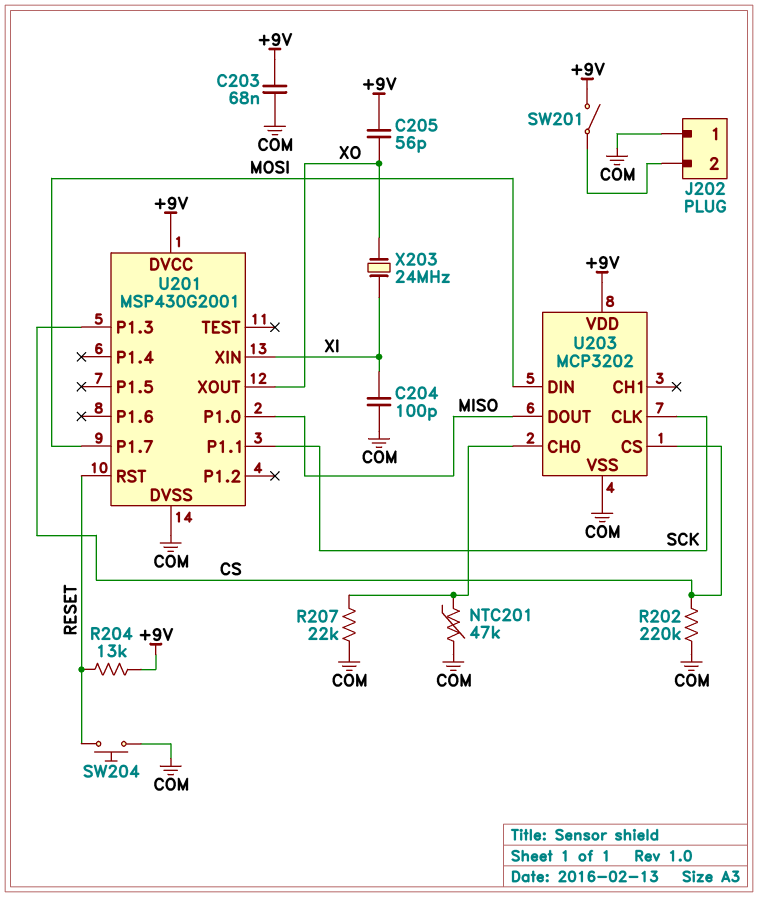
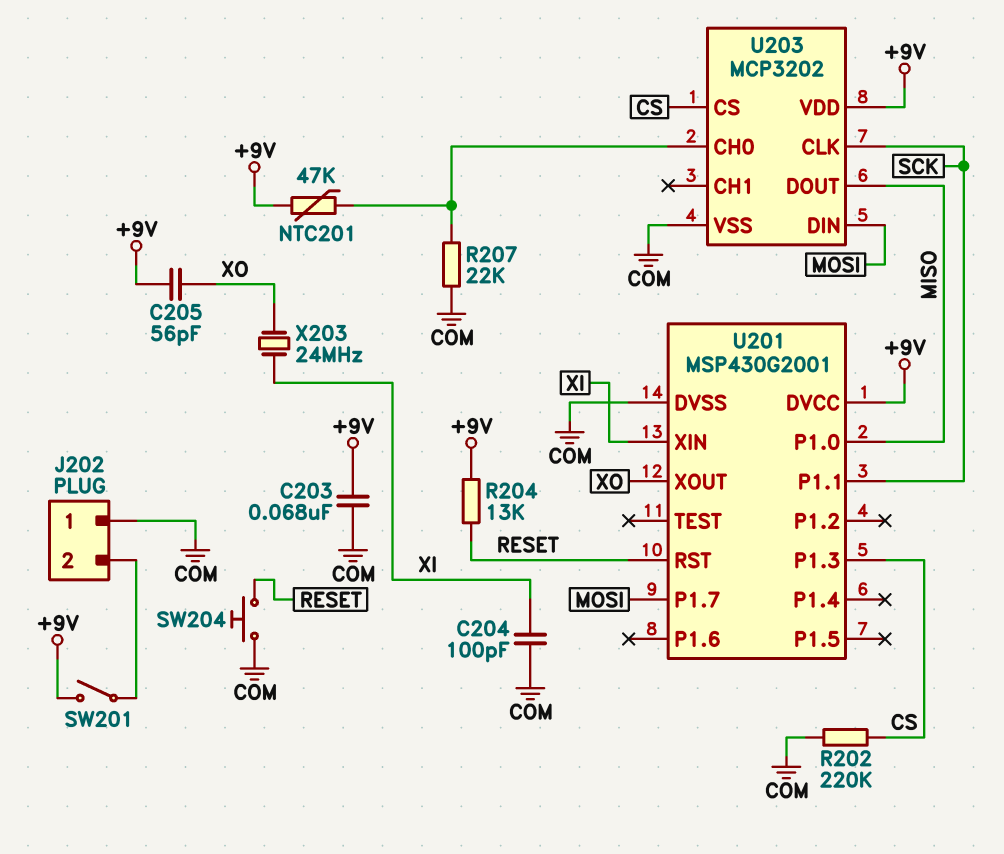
NTC201: 47k (COM, U203/CH0) -> 47k (+9V, U203/CH0)

